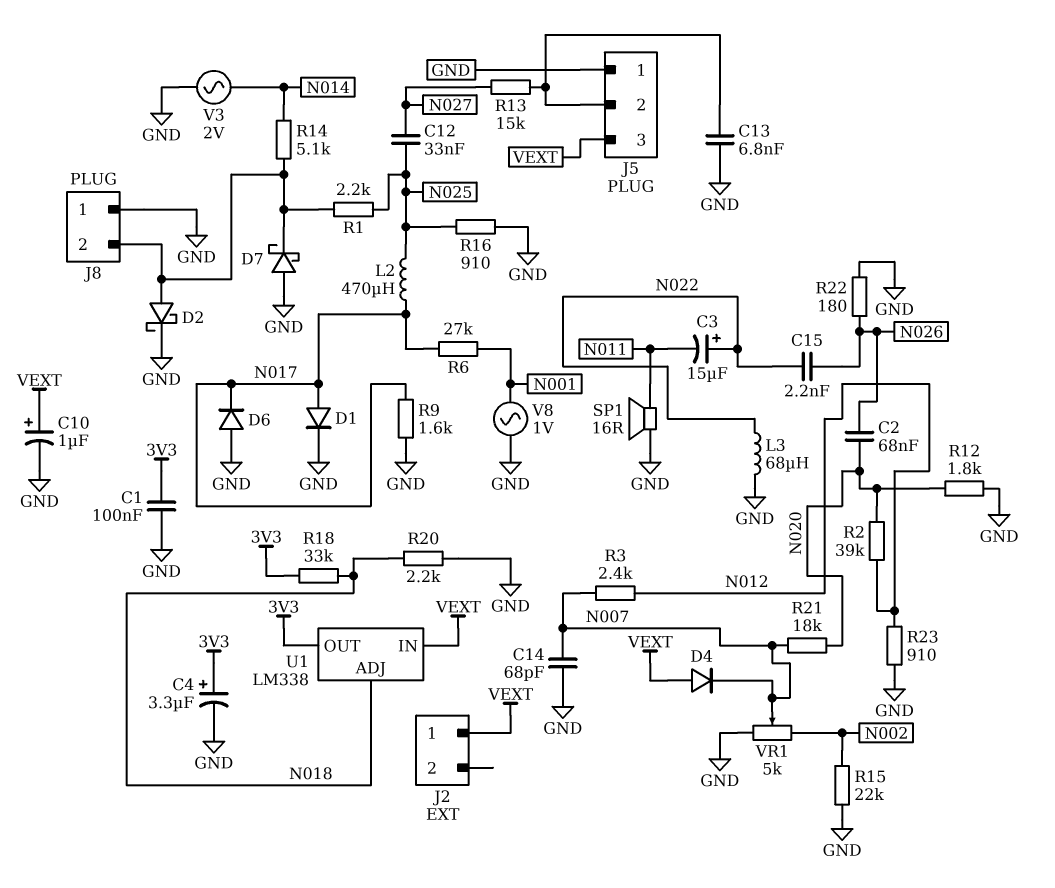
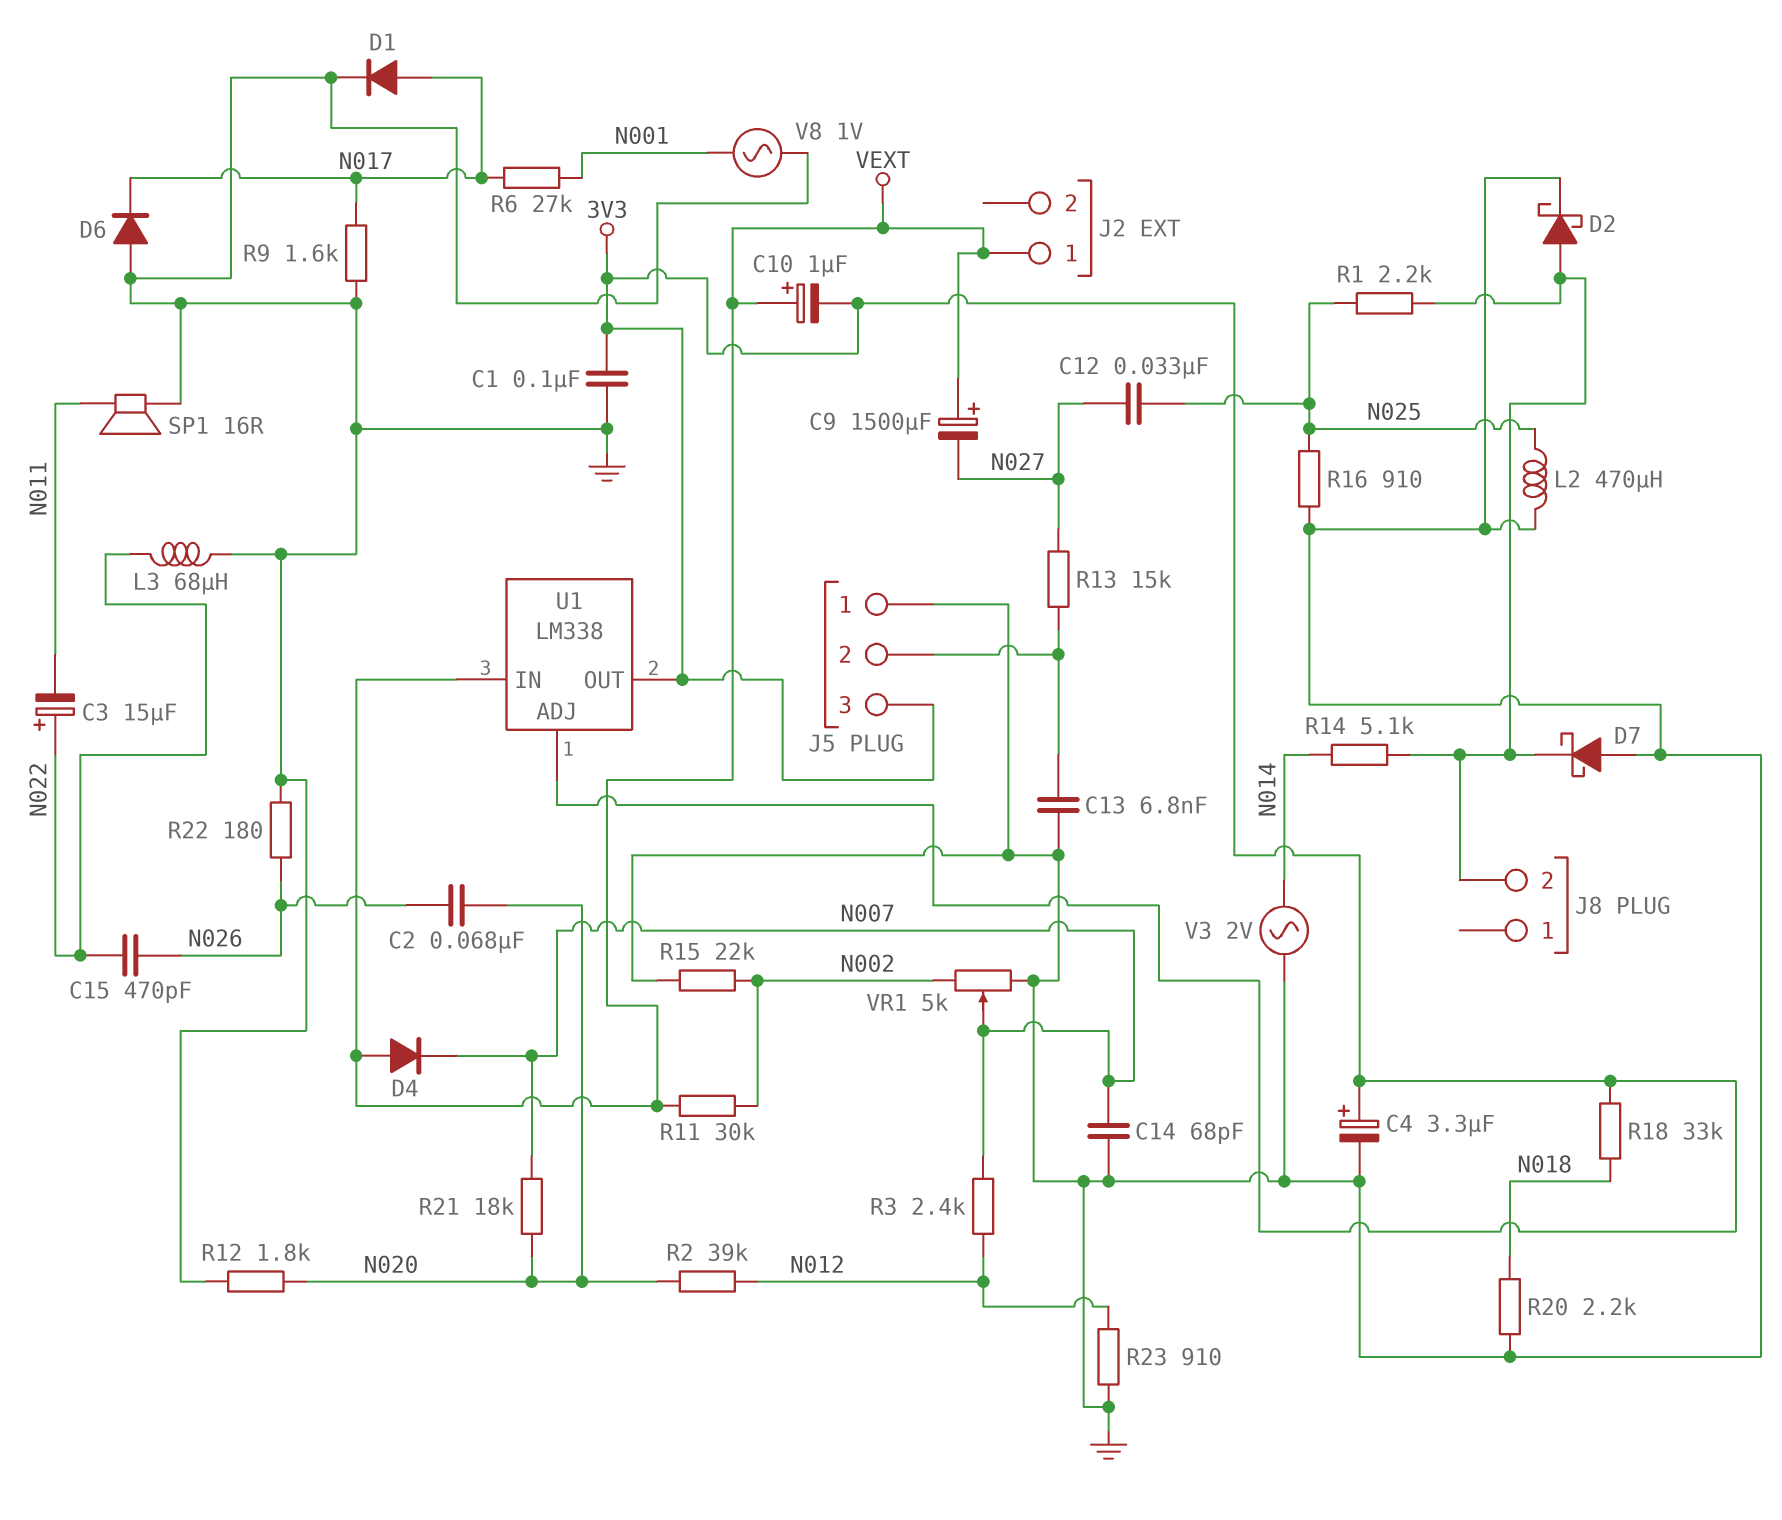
C9: none -> 1500uF (plus VEXT, minus N027)
C10: 1uF (plus VEXT, minus GND) -> 1uF (plus VEXT, minus 3V3)
C15: 2.2nF (N022, N026) -> 470pF (N022, N026)
J5 pin 3: VEXT -> 3V3
J8 pin 1: GND -> none
L2: 470uH (N017, N025) -> 470uH (GND, N025)
R11: none -> 30k (N002, VEXT)
U1 pin ADJ: N018 -> 3V3

